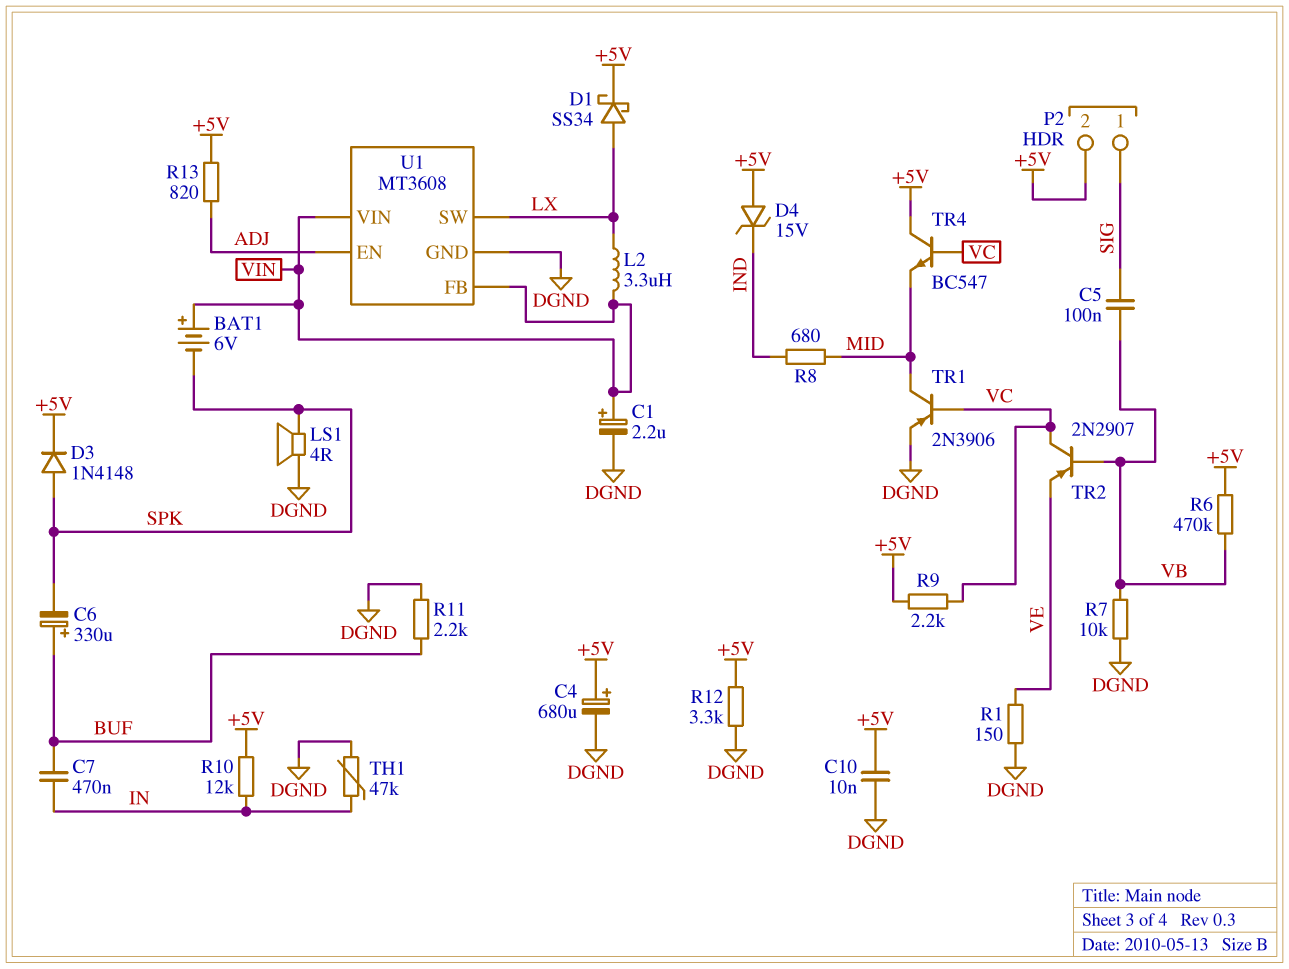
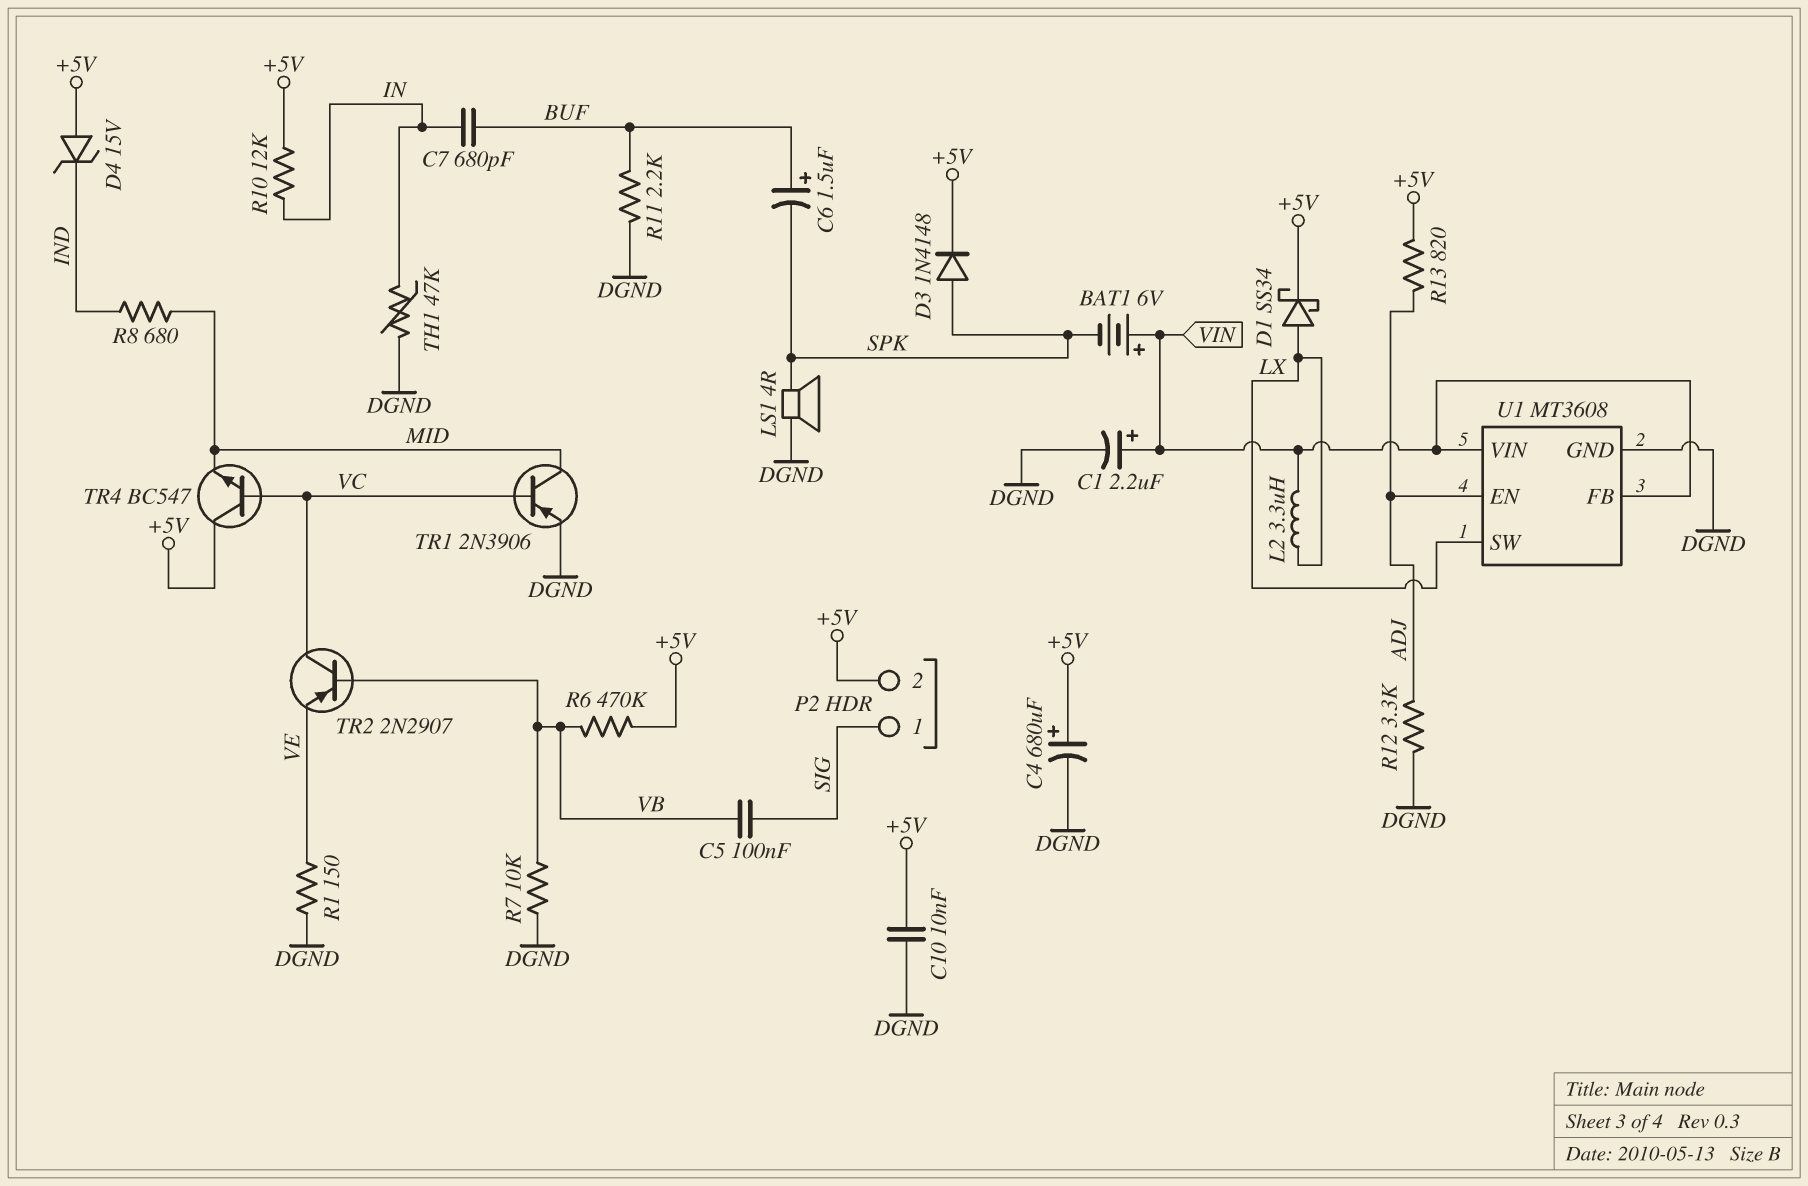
C6: 330uF (plus BUF, minus SPK) -> 1.5uF (plus BUF, minus SPK)
C7: 470nF (BUF, IN) -> 680pF (BUF, IN)
R9: 2.2k (+5V, VC) -> none
R12: 3.3k (+5V, DGND) -> 3.3k (ADJ, DGND)

